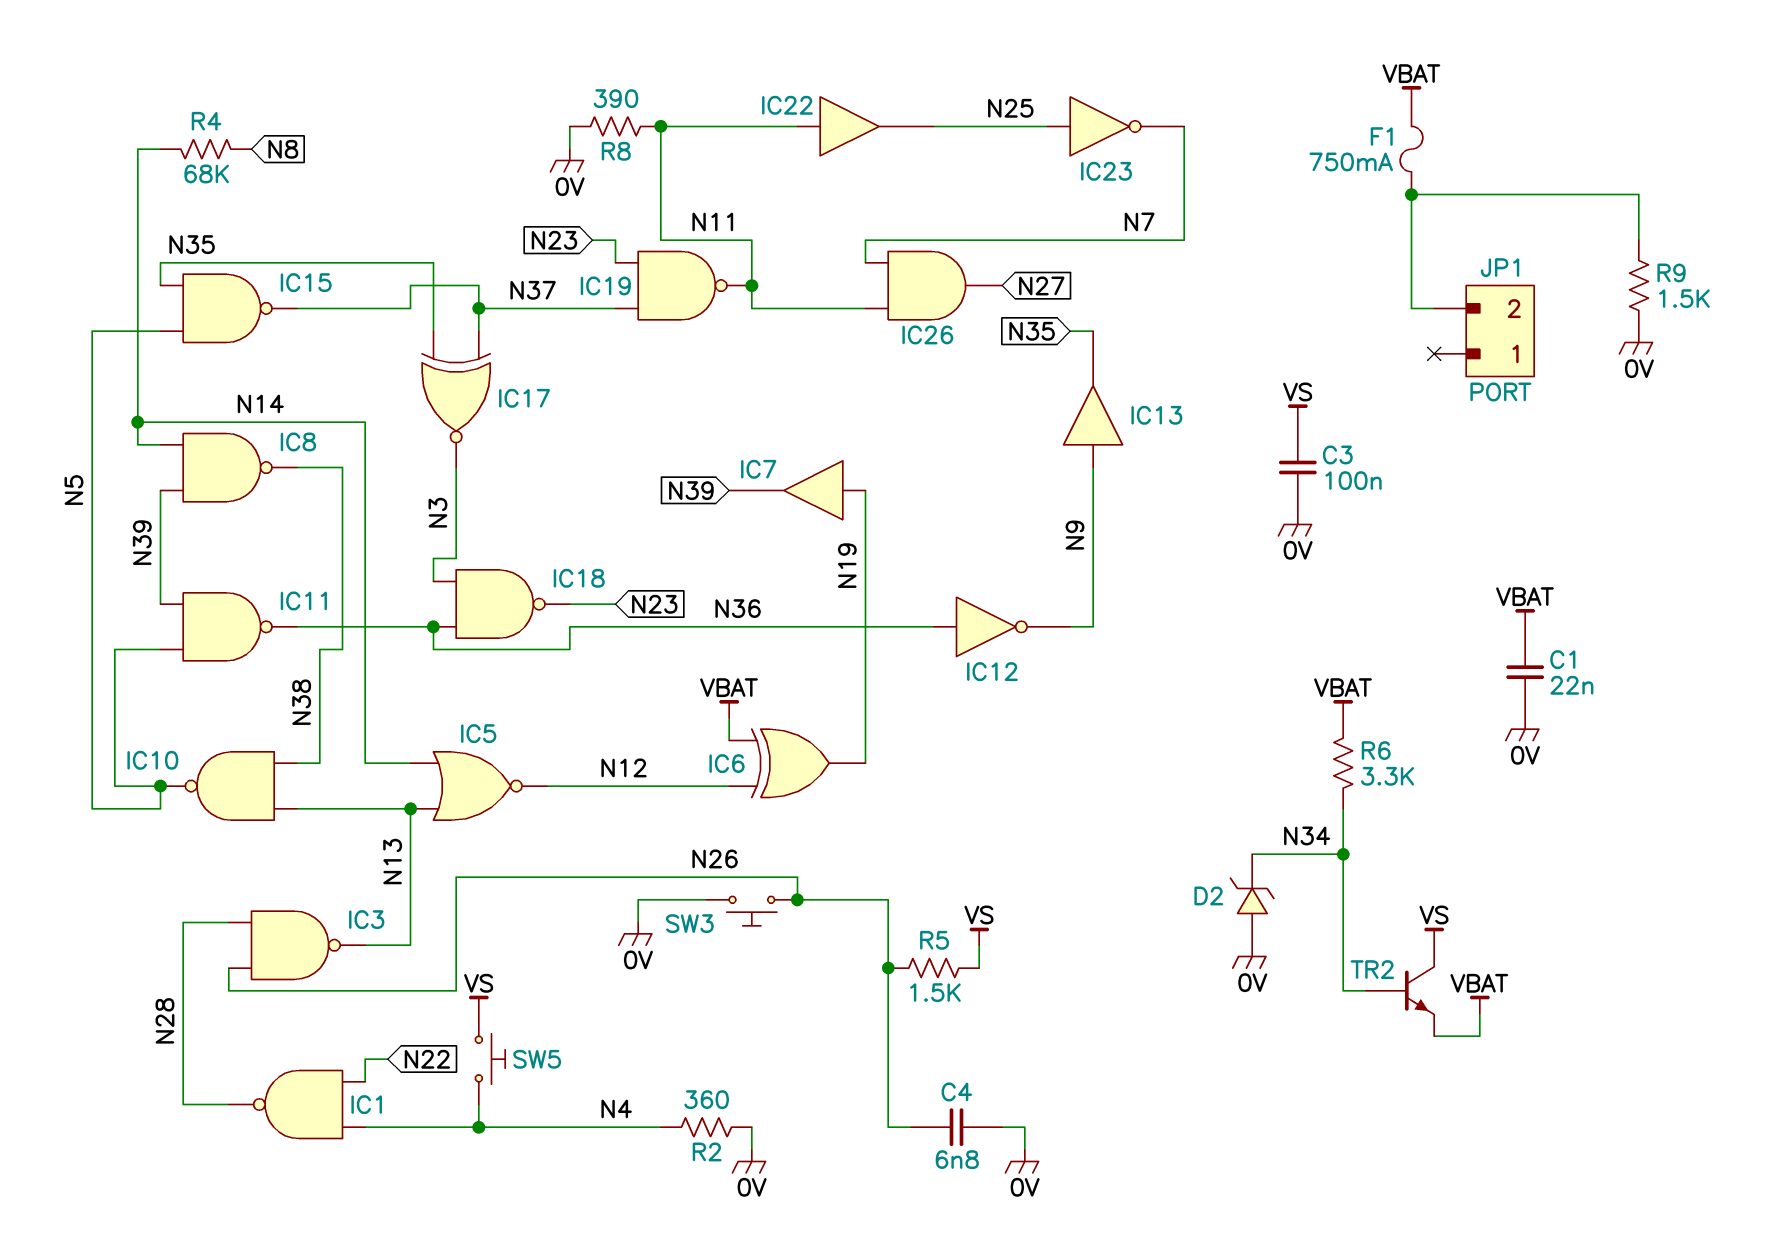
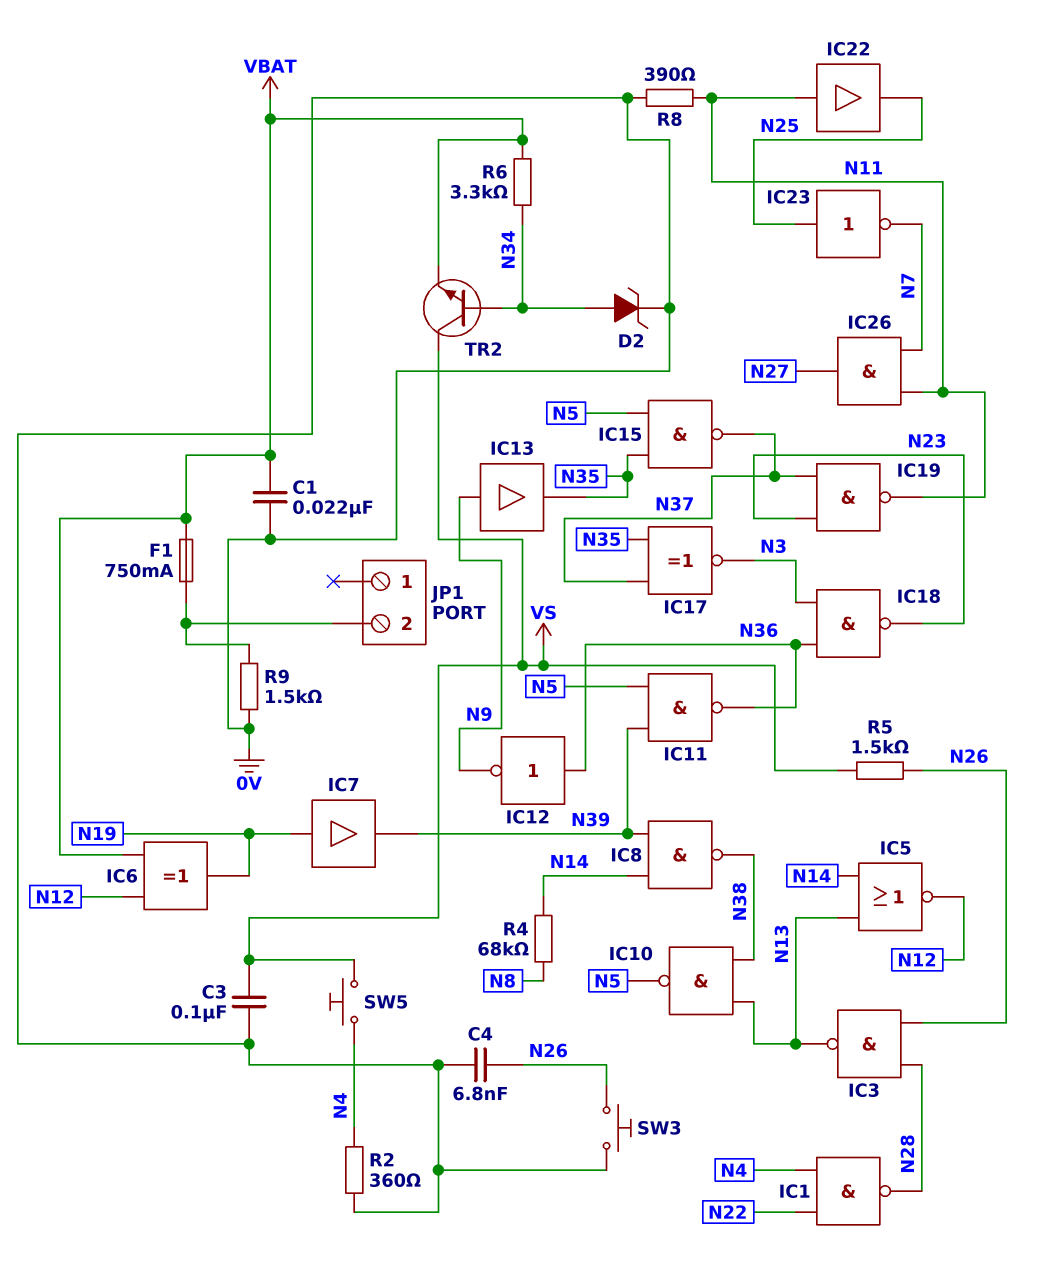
D2: zener (A 0V, K N34) -> zener (A N34, K 0V)

